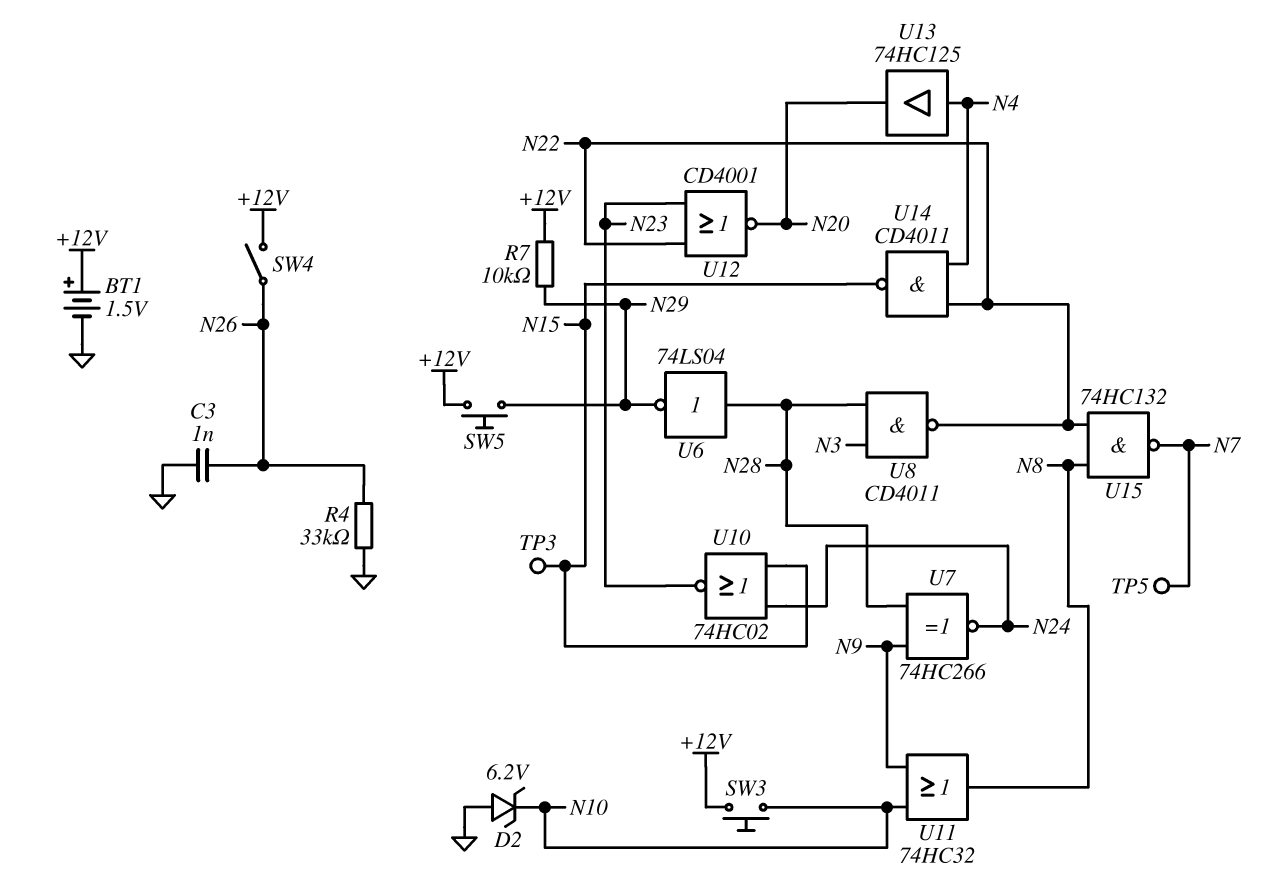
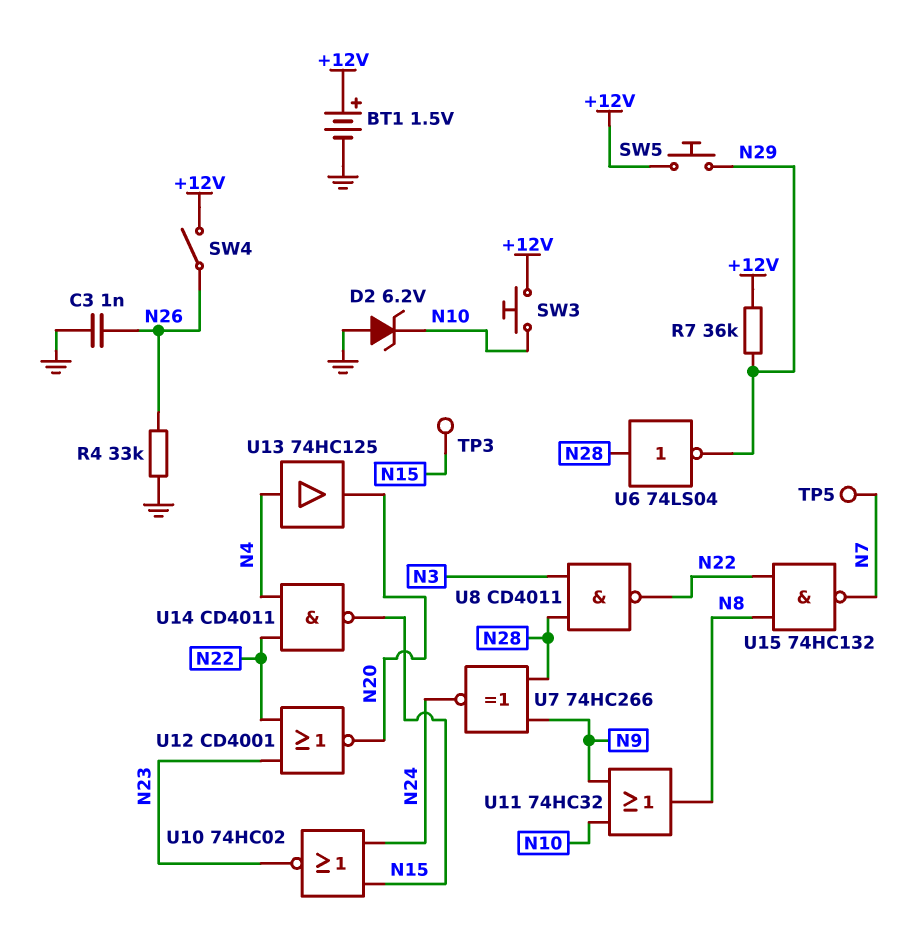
R7: 10k (+12V, N29) -> 36k (+12V, N29)

